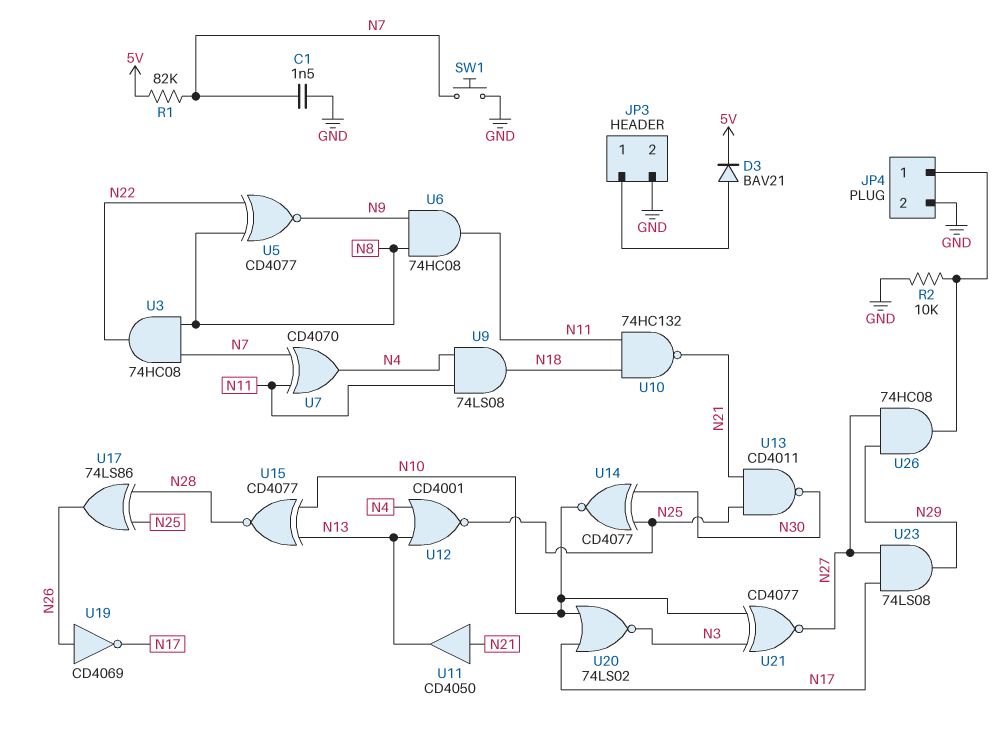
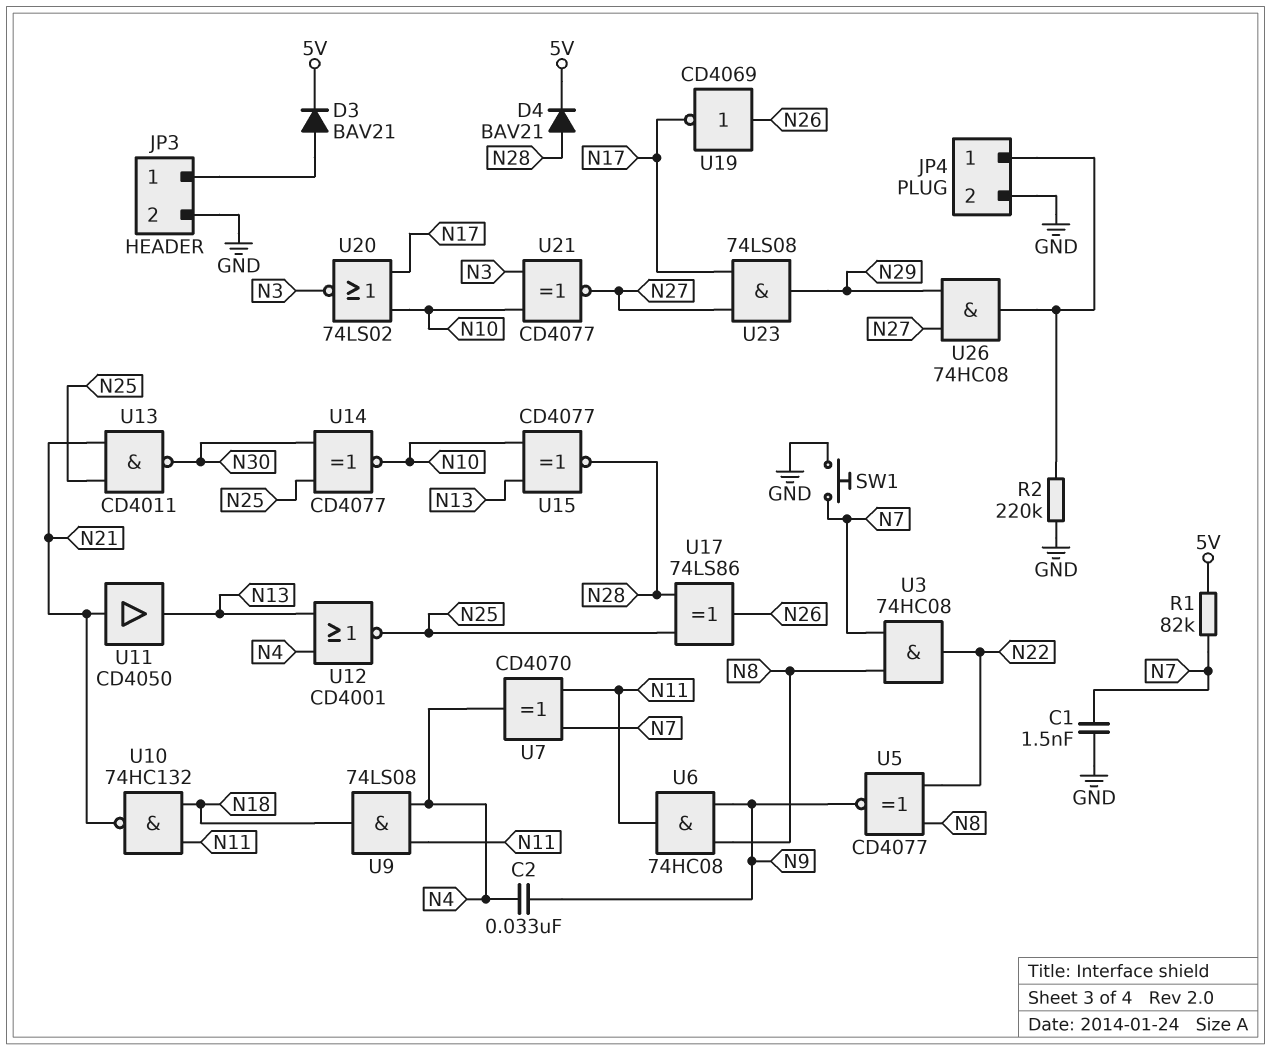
C2: none -> 33nF (N4, N9)
D4: none -> diode BAV21 (A N28, K 5V)
R2: 10k (GND, JP4/1) -> 220k (GND, JP4/1)

